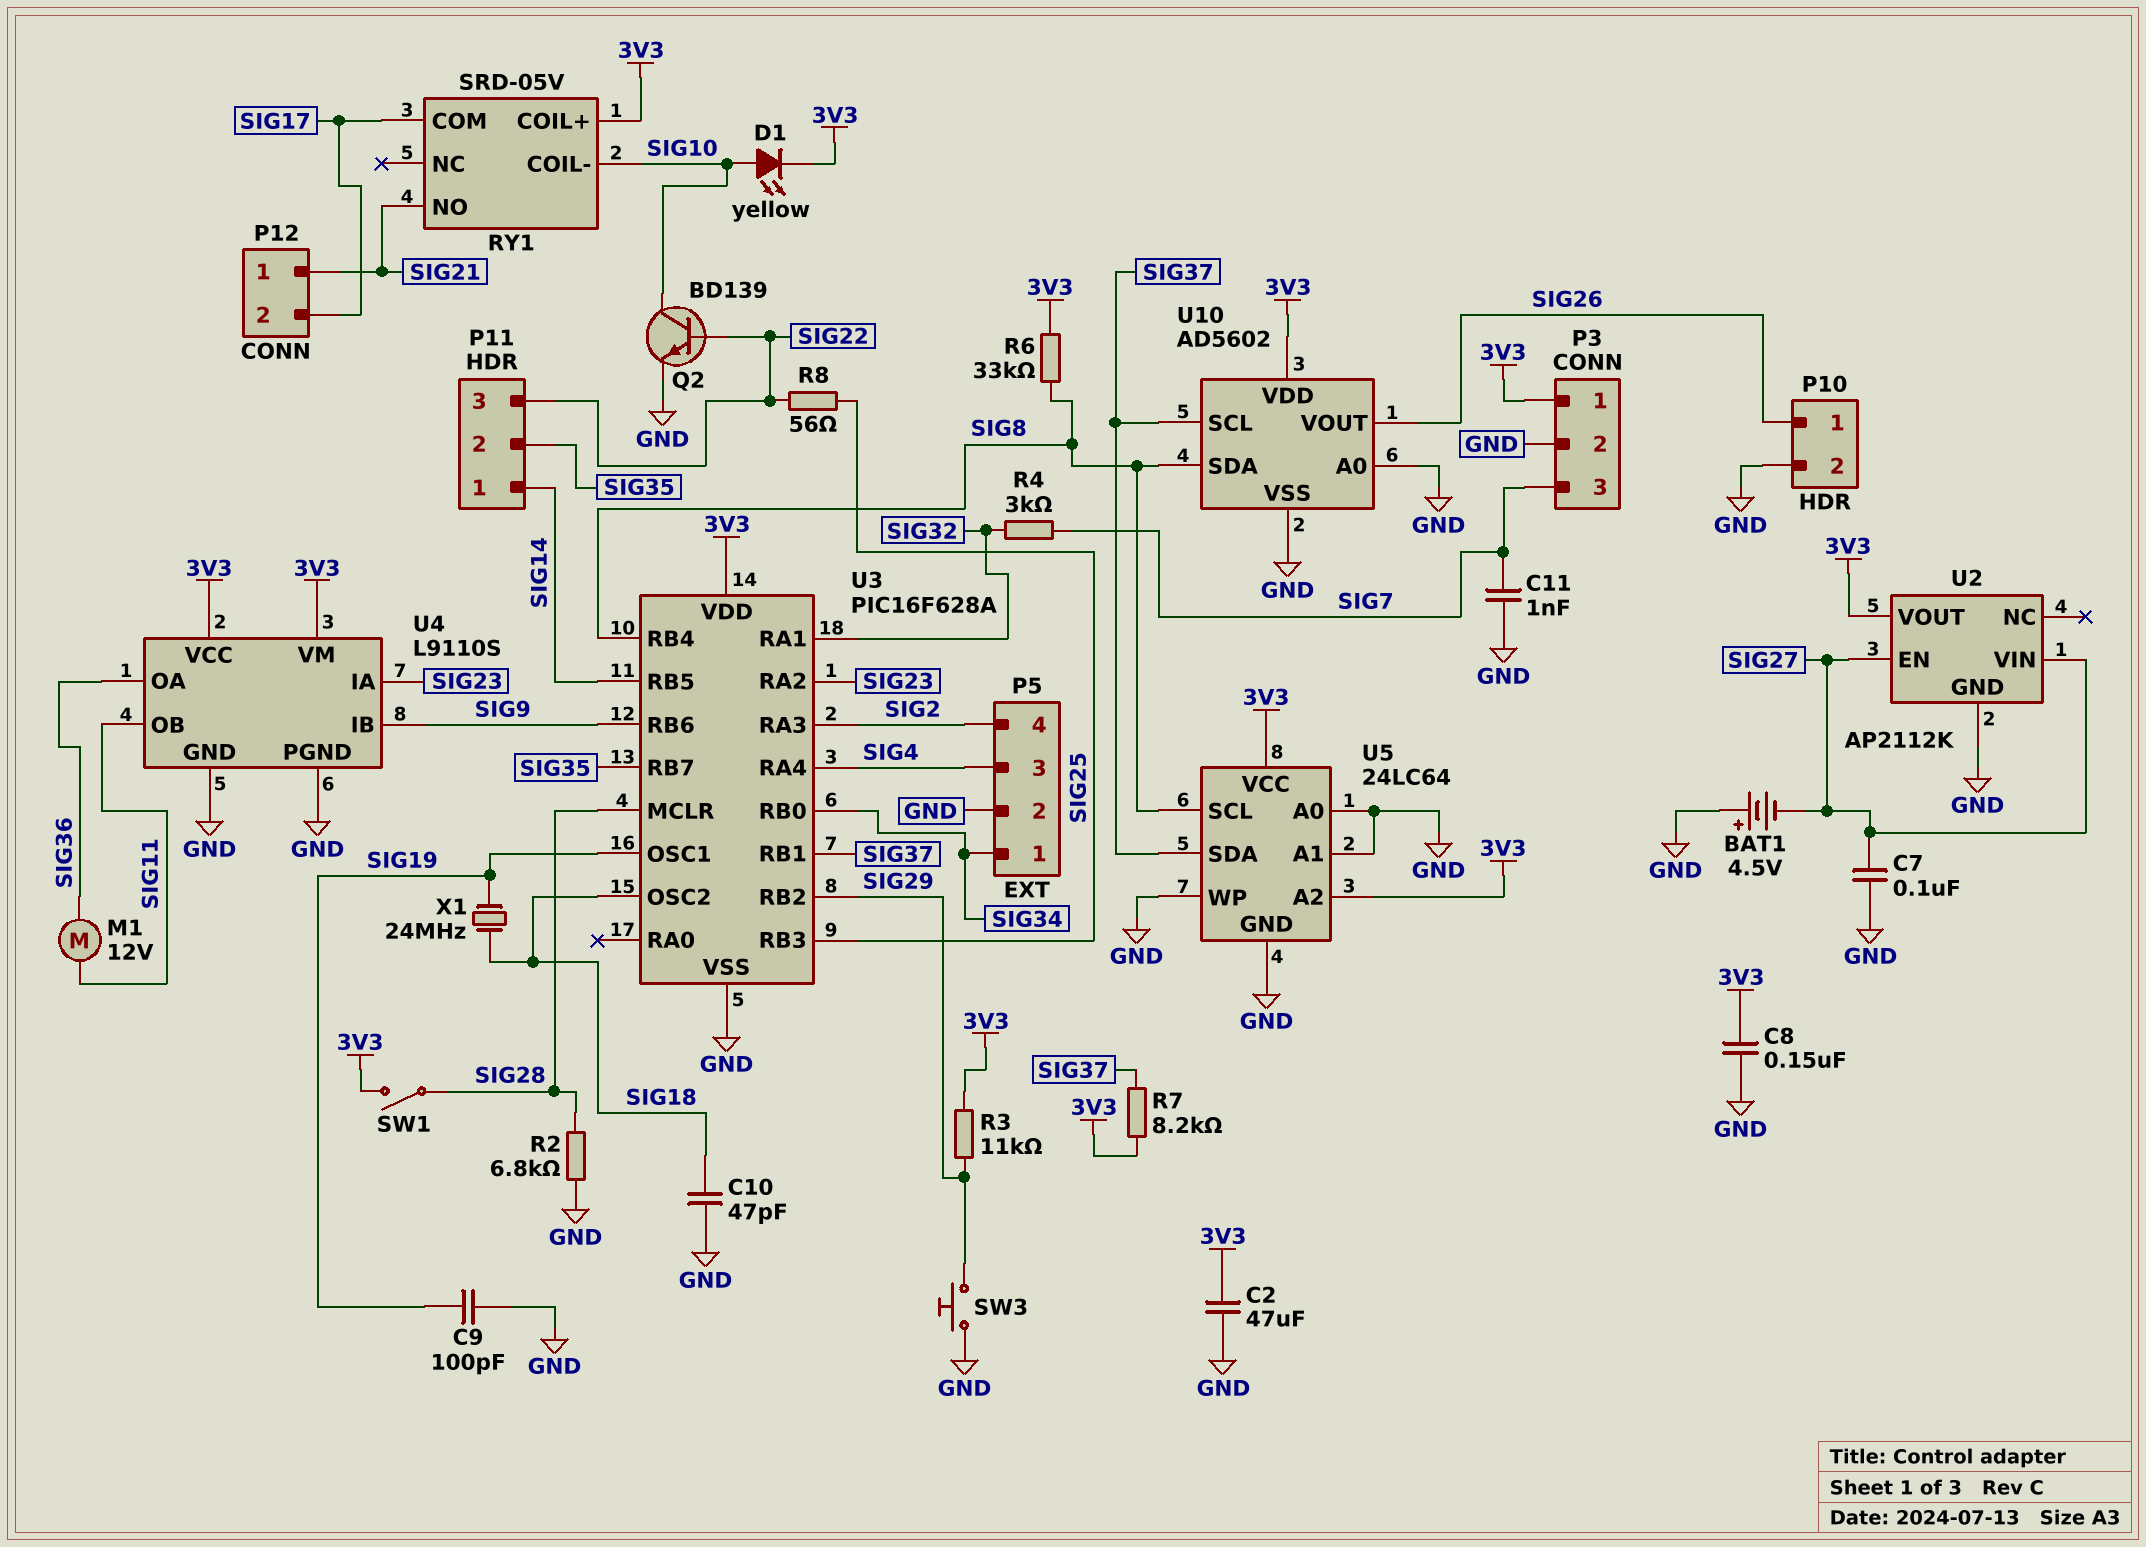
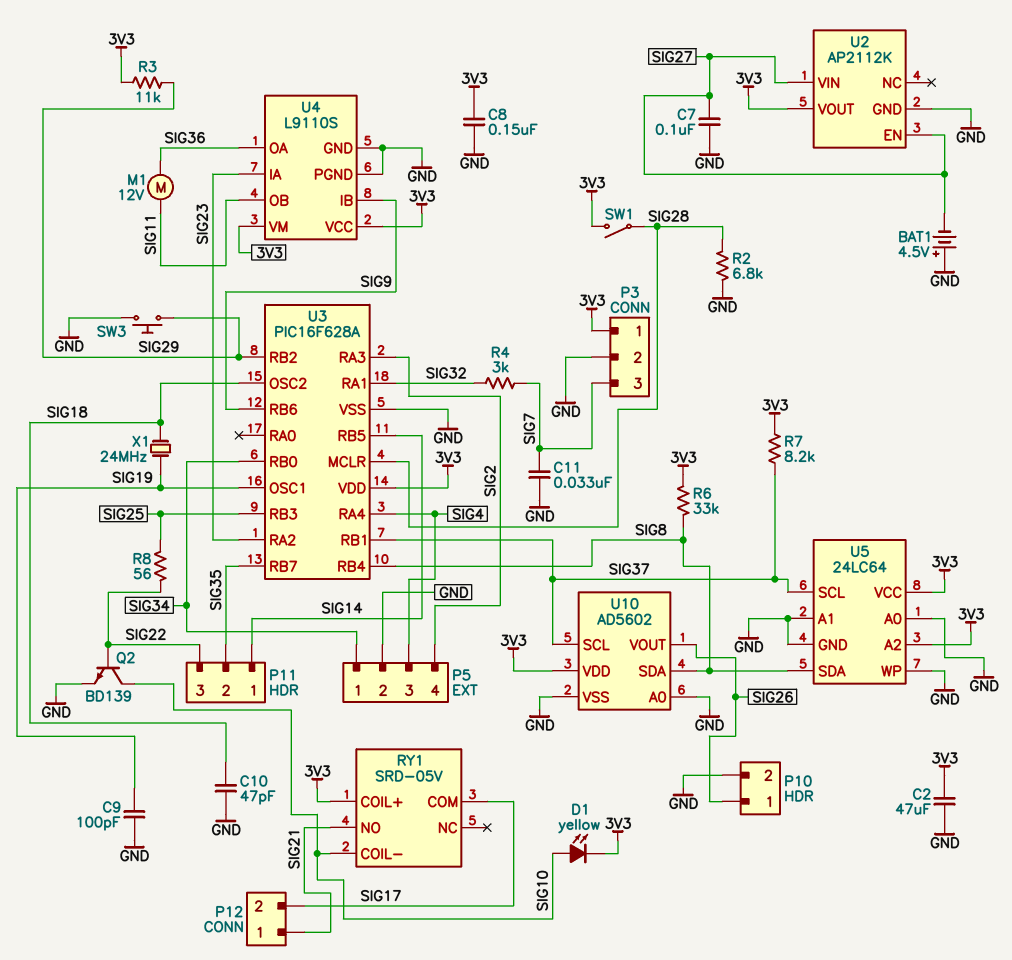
C11: 1nF (GND, SIG7) -> 33nF (GND, SIG7)
U5 pin SCL: SIG8 -> SIG37
U5 pin SDA: SIG37 -> SIG8

